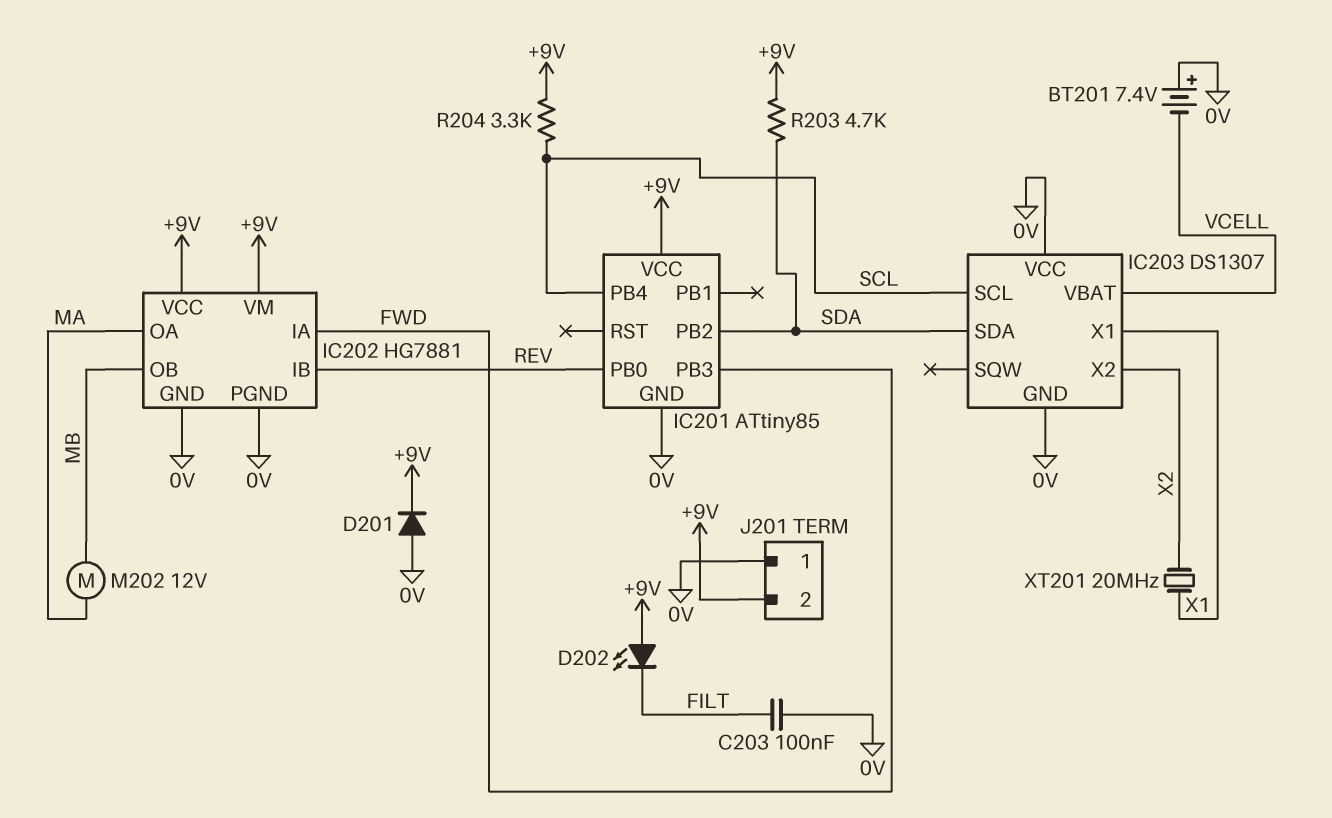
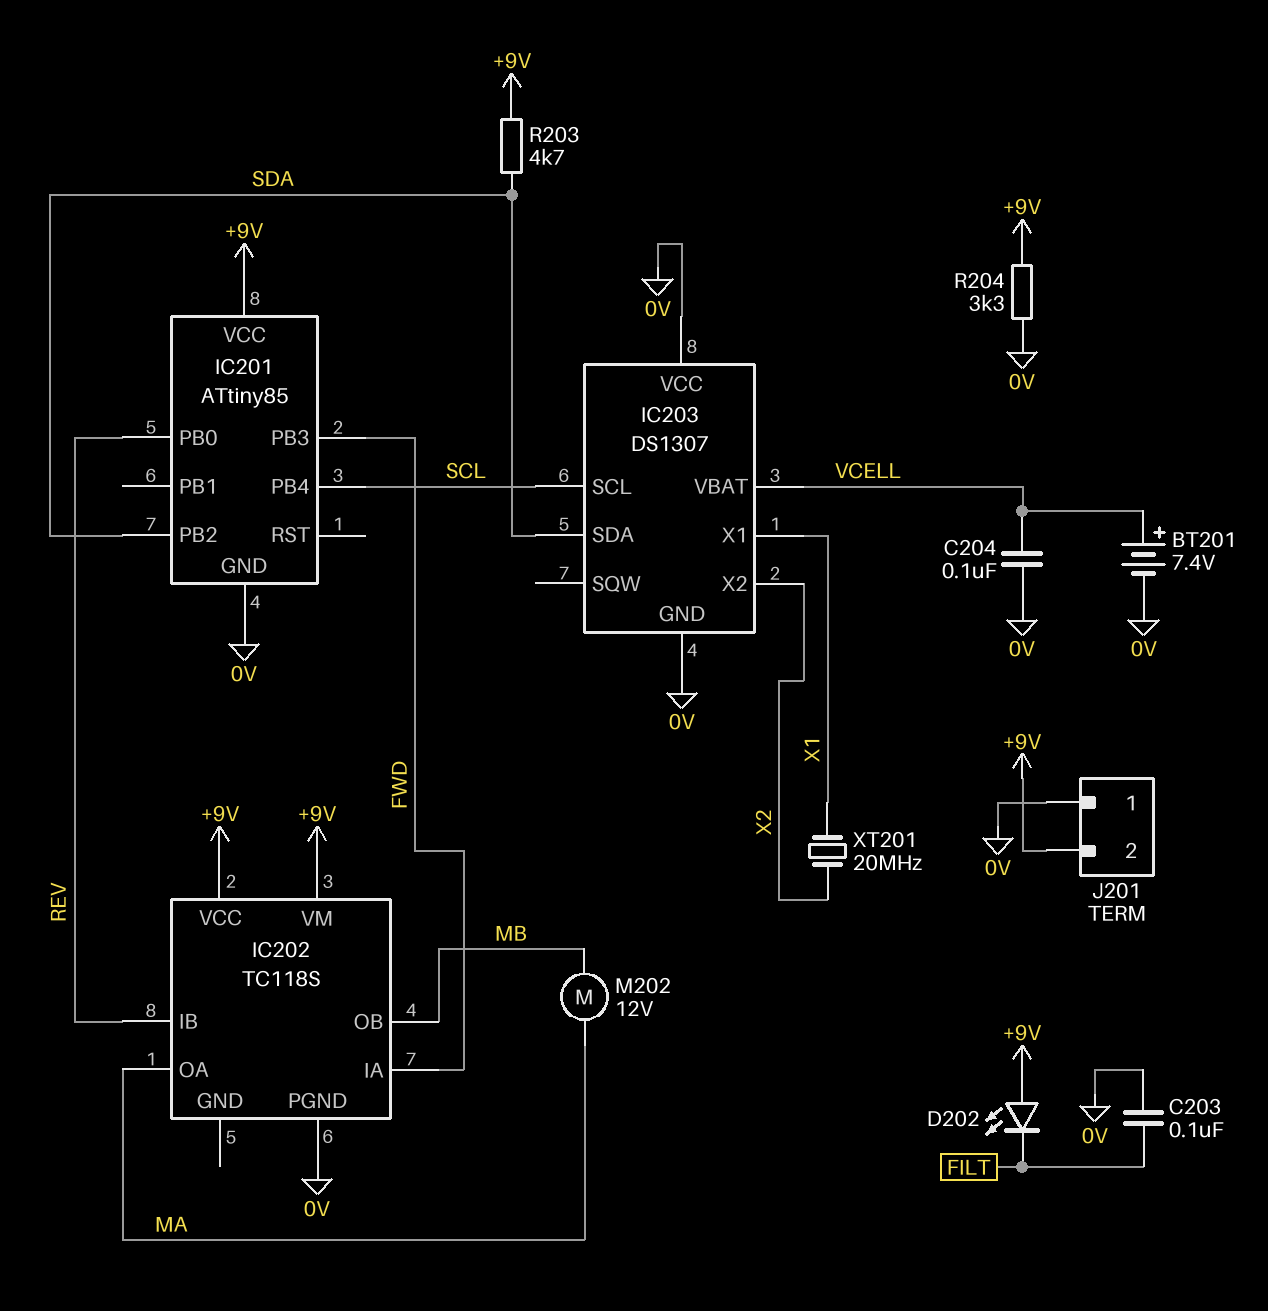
BT201: 7.4V (plus 0V, minus VCELL) -> 7.4V (plus VCELL, minus 0V)
C204: none -> 100nF (0V, VCELL)
D201: diode (A 0V, K +9V) -> none
IC202: HG7881 -> TC118S
IC202 pin GND: 0V -> none
R204: 3.3k (+9V, SCL) -> 3.3k (+9V, 0V)

